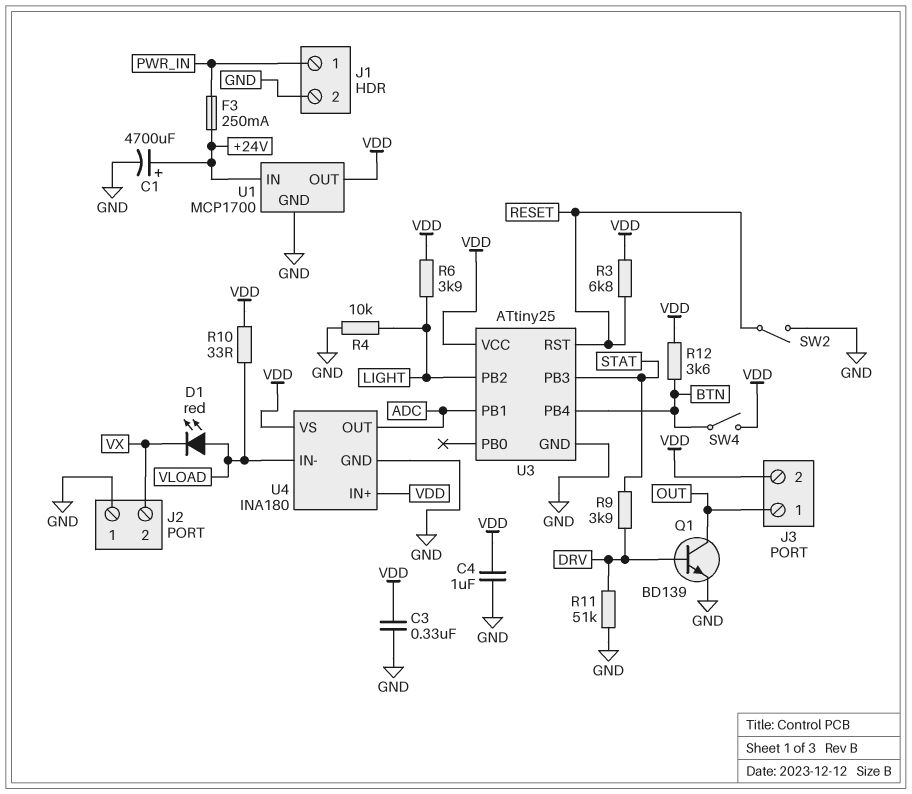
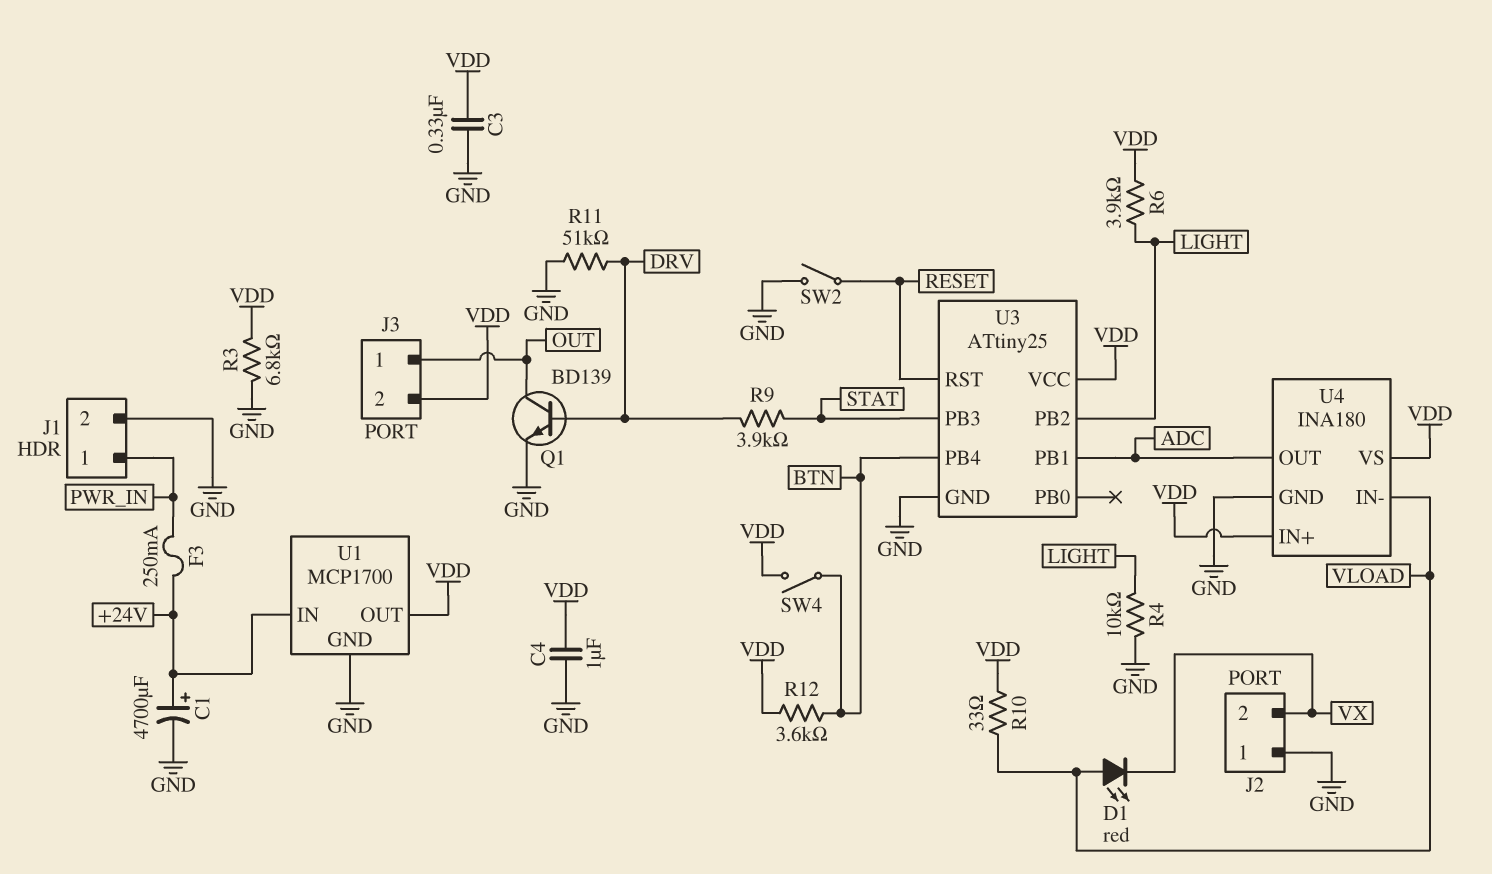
R3: 6.8k (RESET, VDD) -> 6.8k (GND, VDD)

